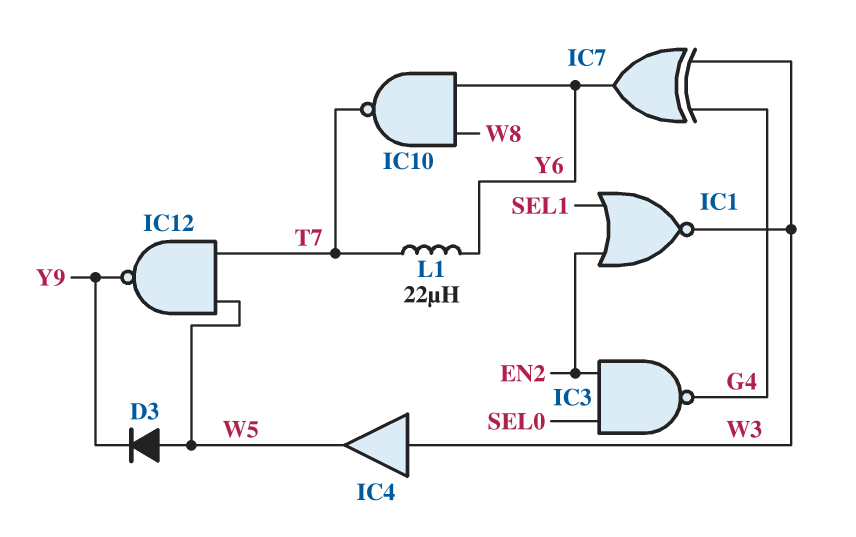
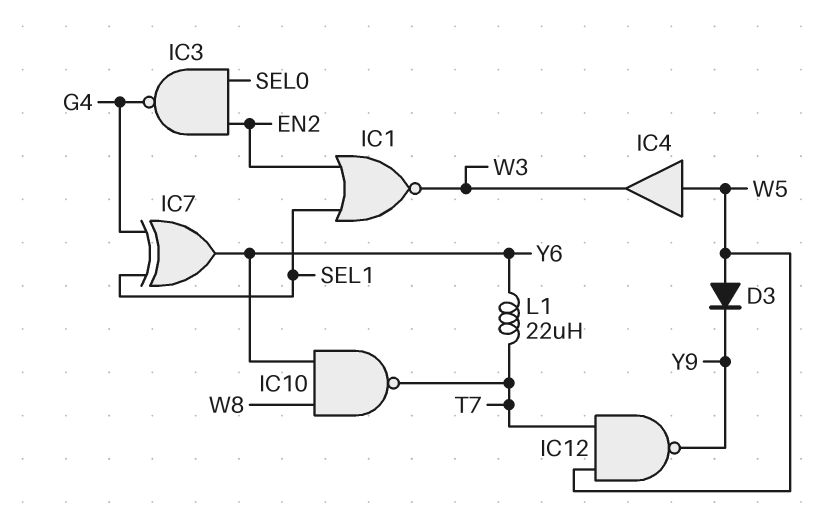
IC4: buffer (in W3, out W5) -> buffer (in W5, out W3)
IC7: XOR (in G4, in W3, out Y6) -> XOR (in G4, in SEL1, out Y6)

